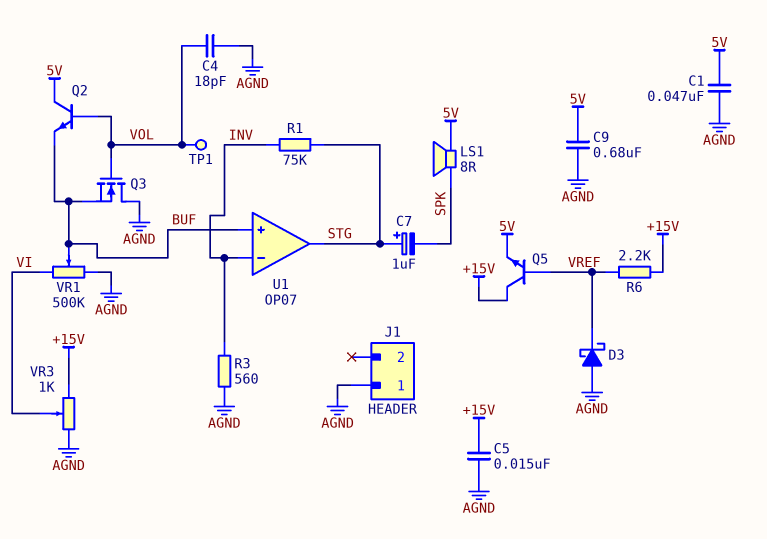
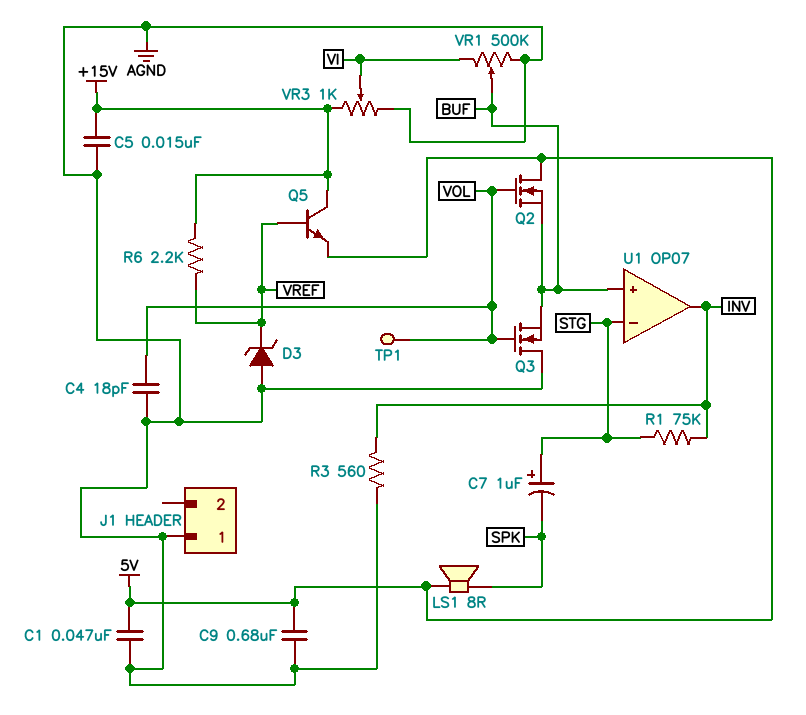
D3: schottky (A AGND, K VREF) -> zener (A AGND, K VREF)
Q2: NPN (B VOL, C 5V, E BUF) -> NMOS (G VOL, D 5V, S BUF)
U1 pin in-: INV -> STG
U1 pin out: STG -> INV

